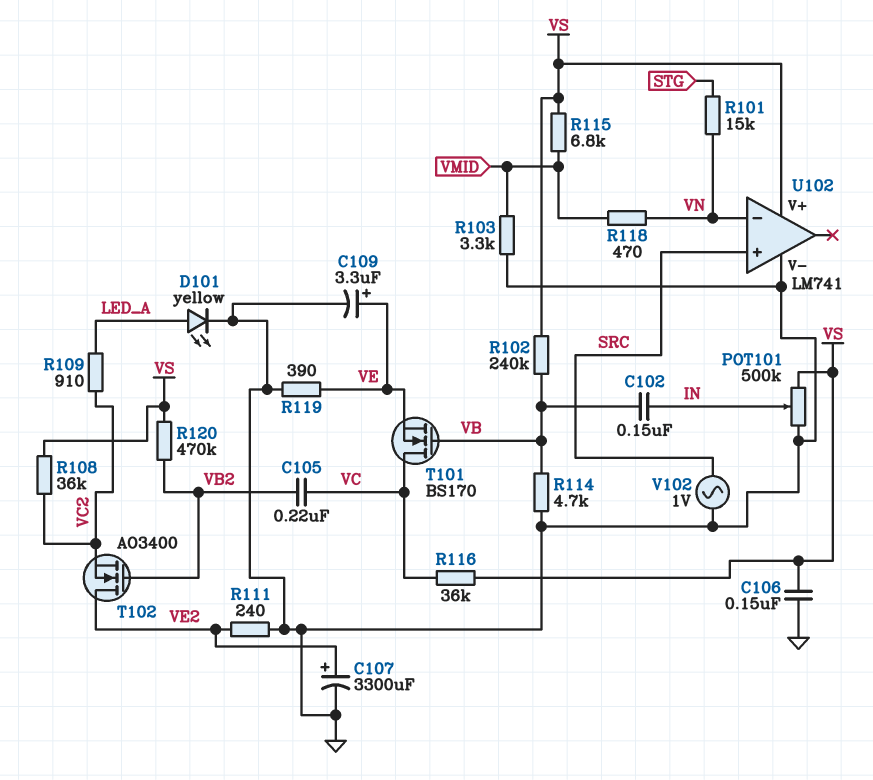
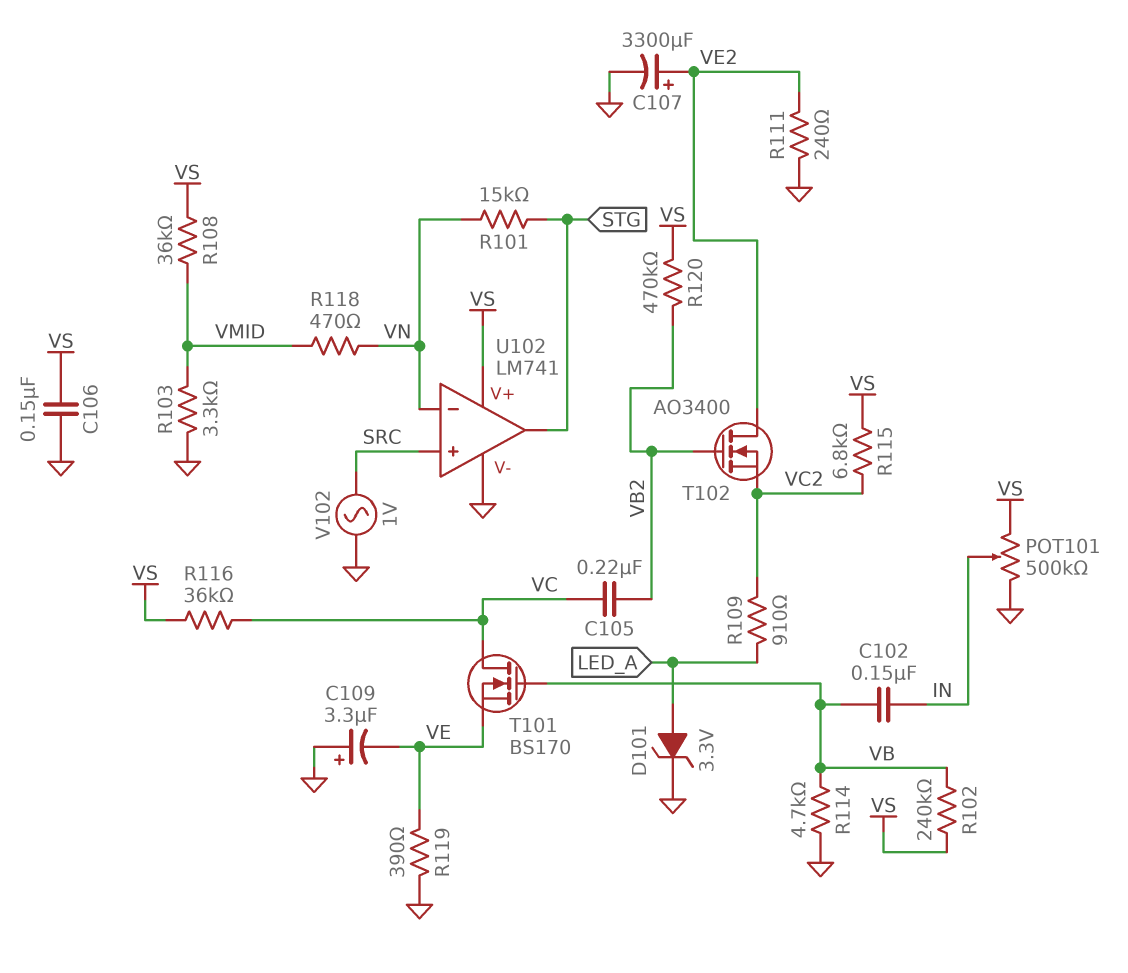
C109: 3.3uF (plus VE, minus GND) -> 3.3uF (plus GND, minus VE)
D101: LED yellow (A LED_A, K GND) -> zener 3.3V (A LED_A, K GND)
R108: 36k (VC2, VS) -> 36k (VMID, VS)
R115: 6.8k (VMID, VS) -> 6.8k (VC2, VS)
U102 pin out: none -> STG

